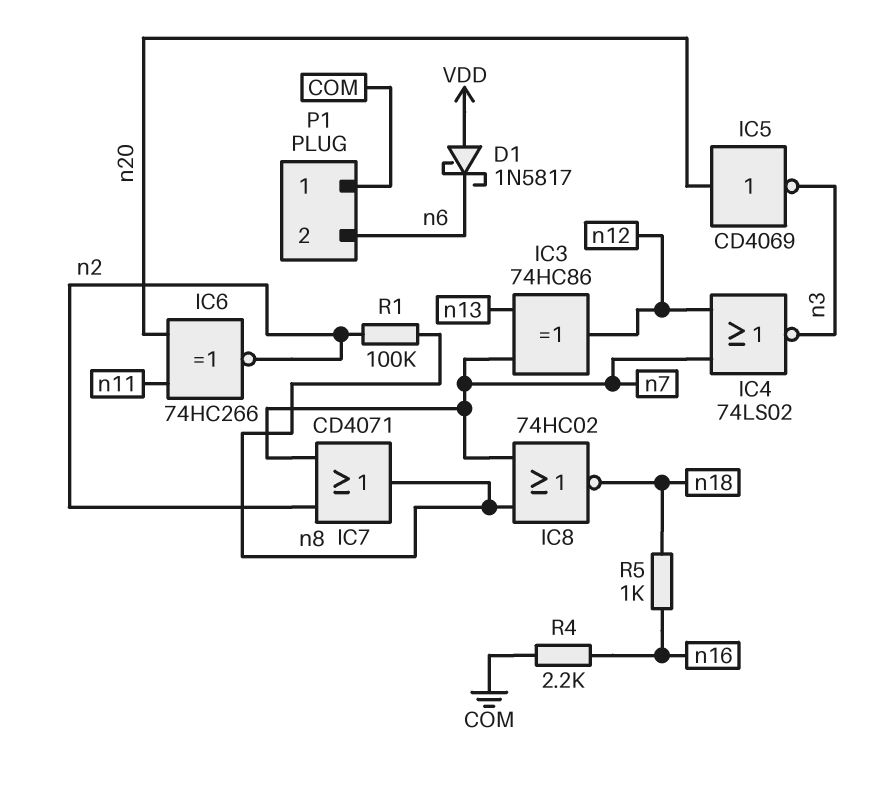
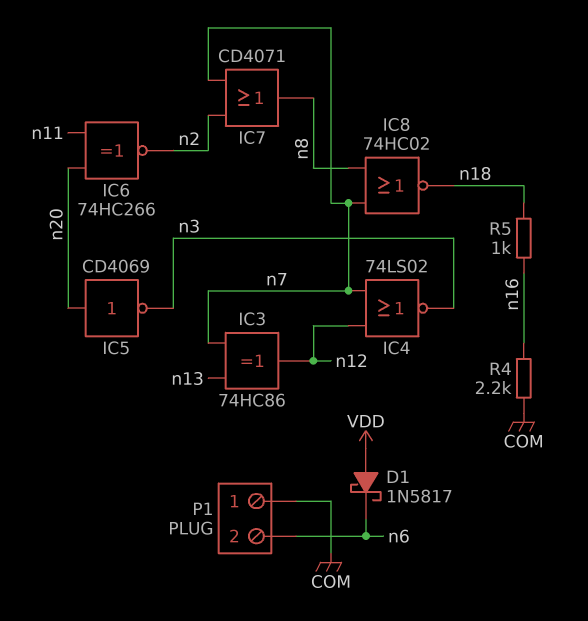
R1: 100k (n2, n8) -> none

